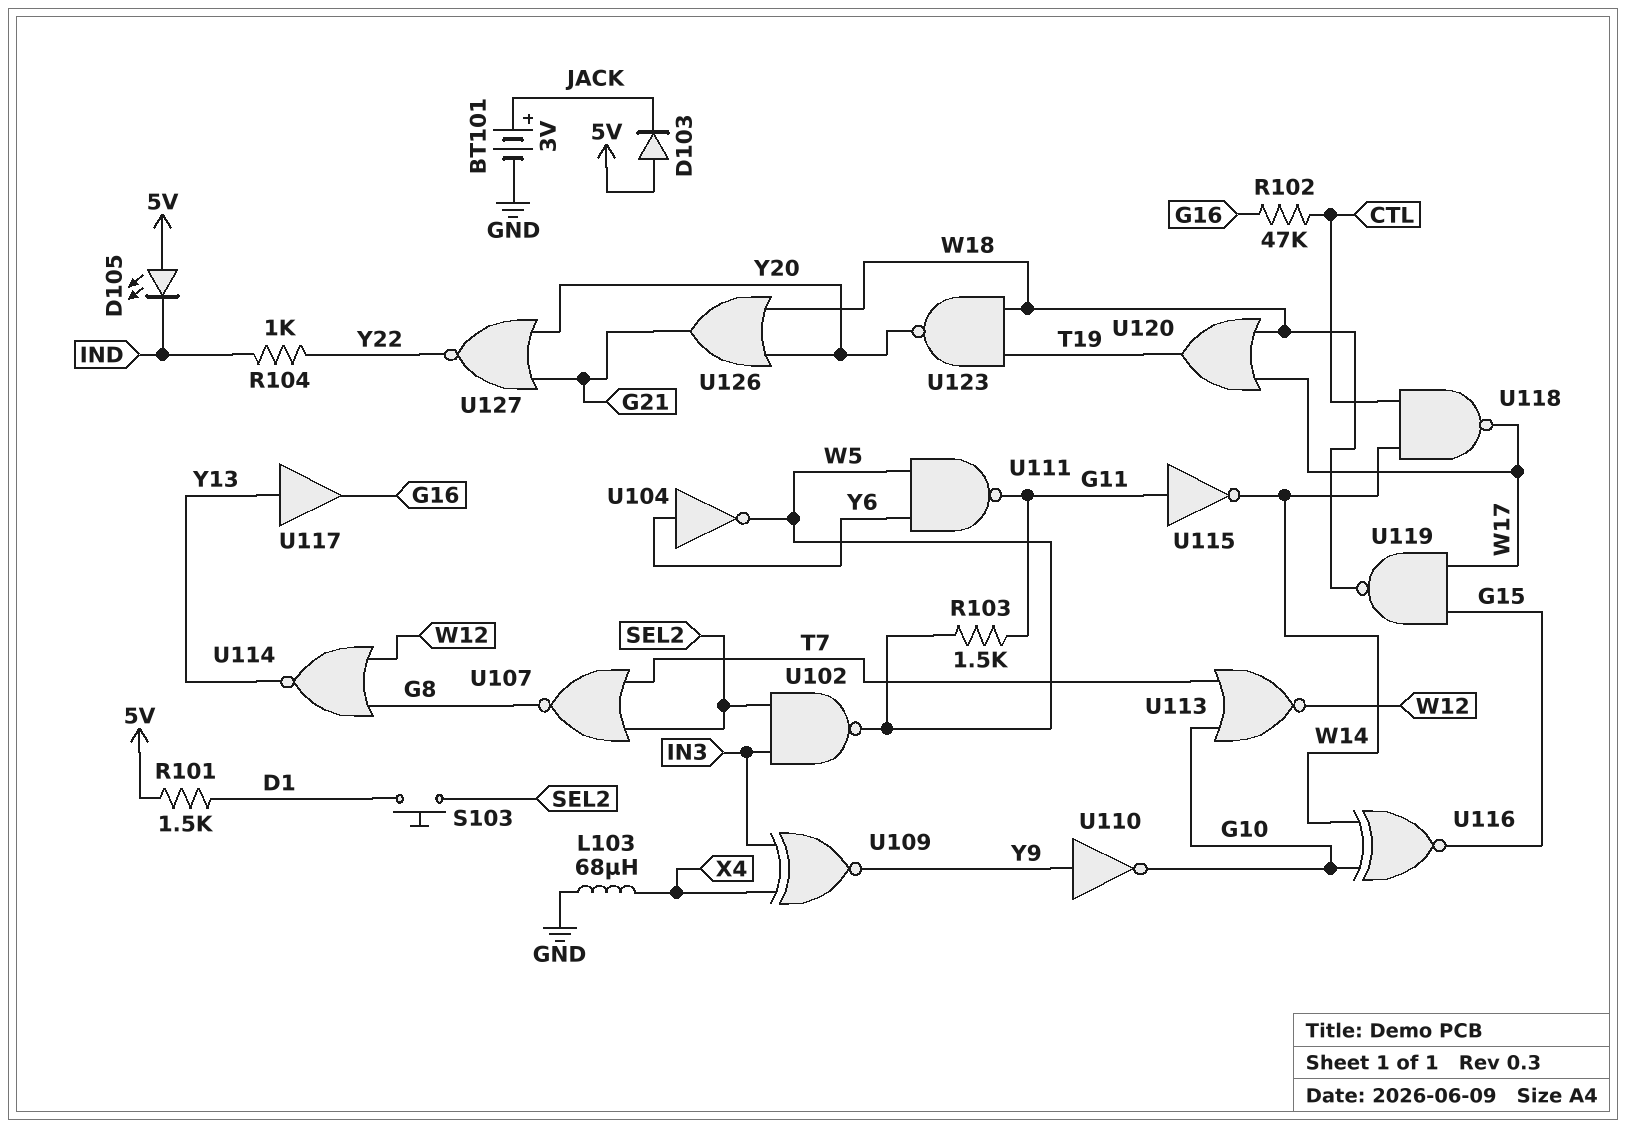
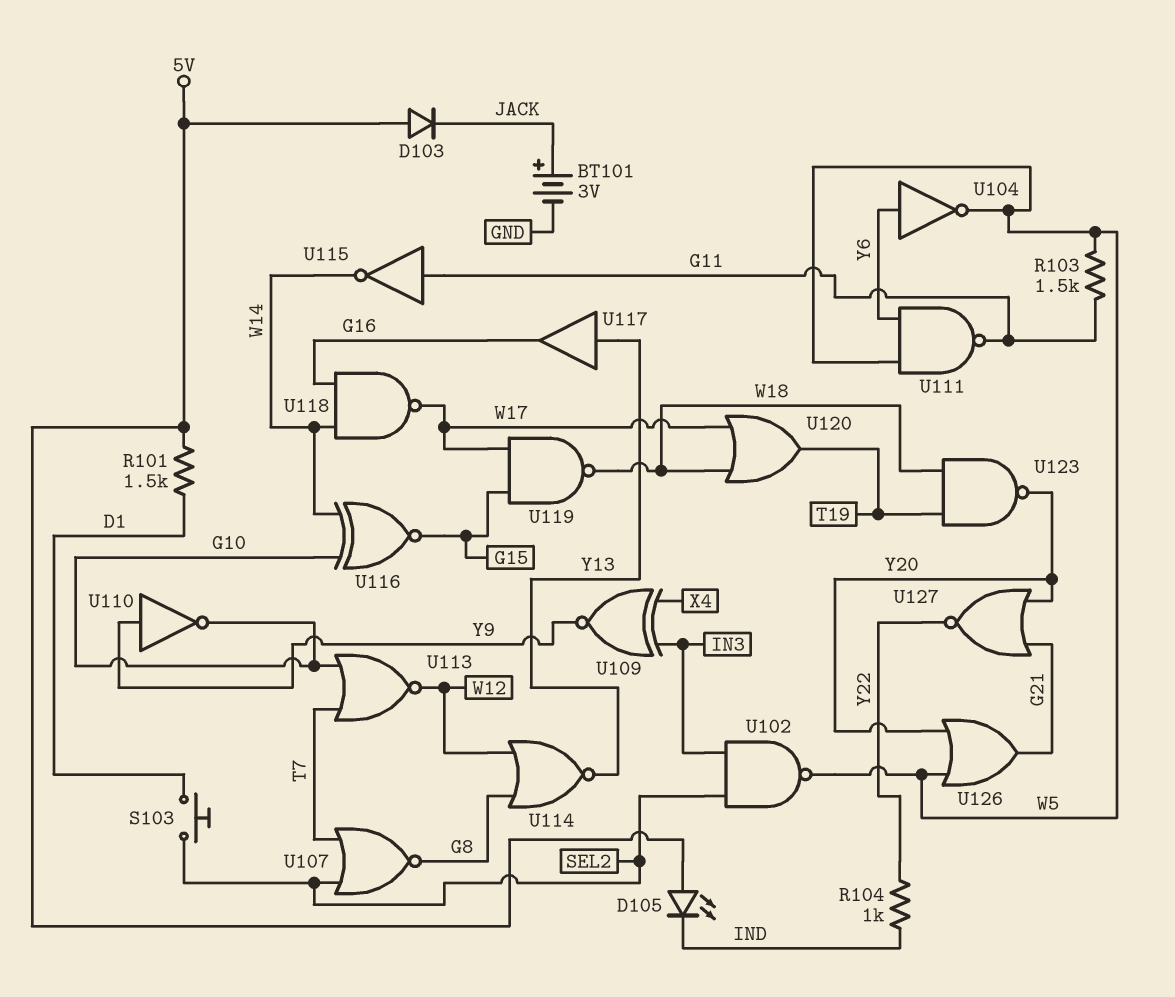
L103: 68uH (GND, X4) -> none
R102: 47k (CTL, G16) -> none
U118: NAND (in CTL, in W14, out W17) -> NAND (in G16, in W14, out W17)
U126: OR (in W18, in Y20, out G21) -> OR (in W5, in Y20, out G21)

